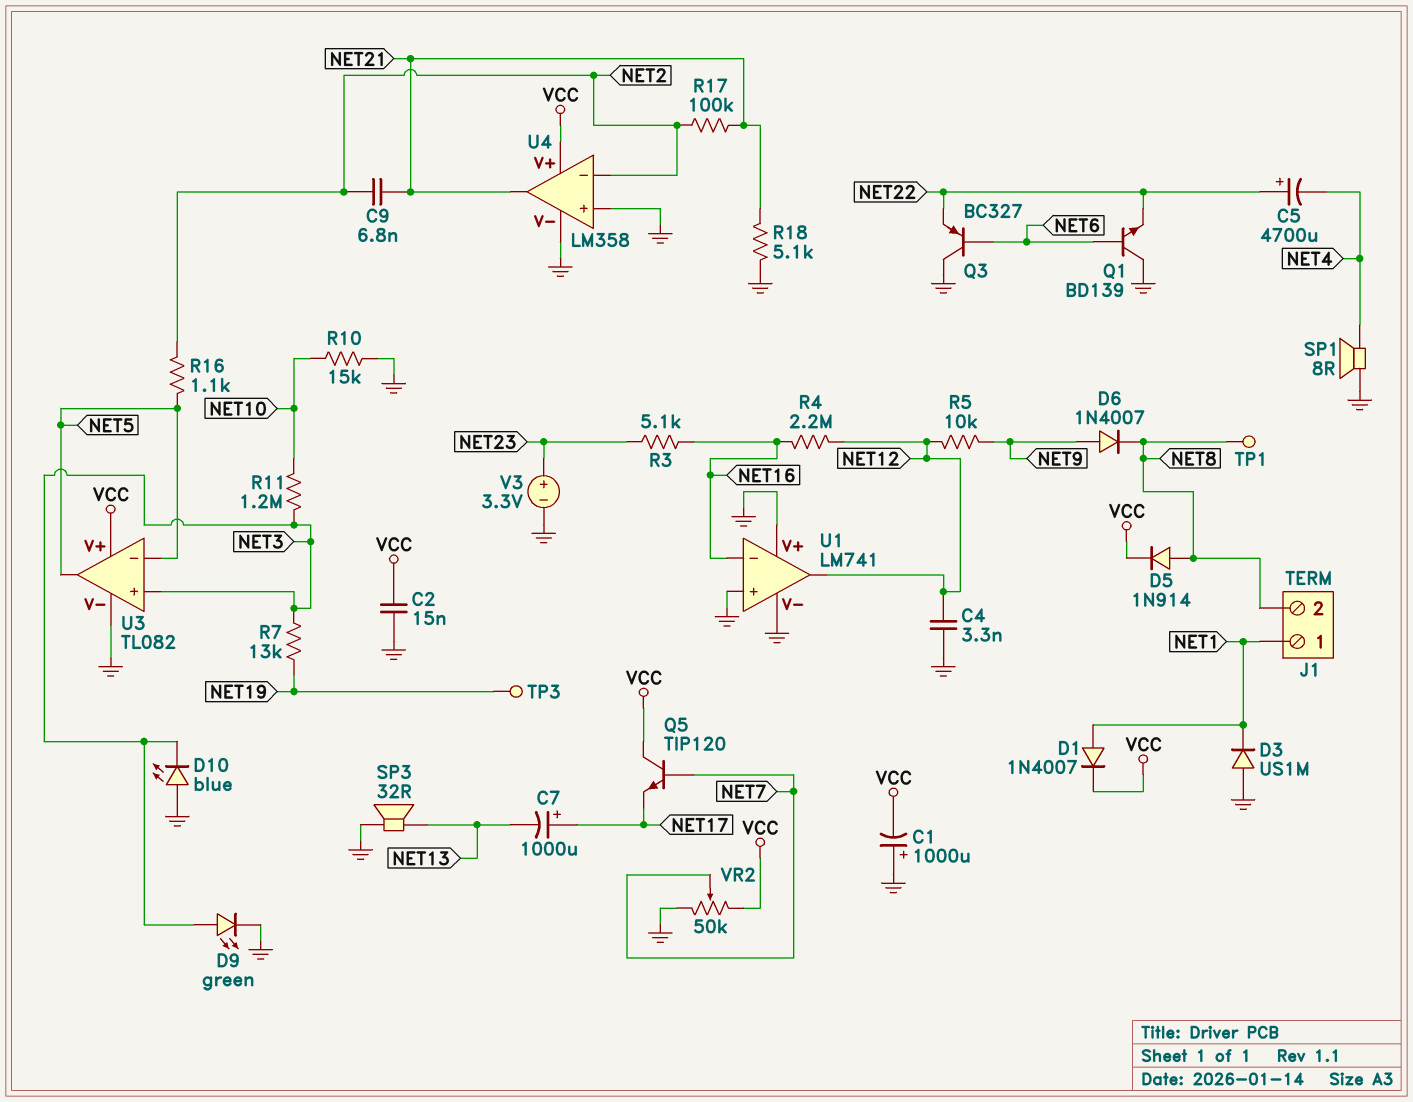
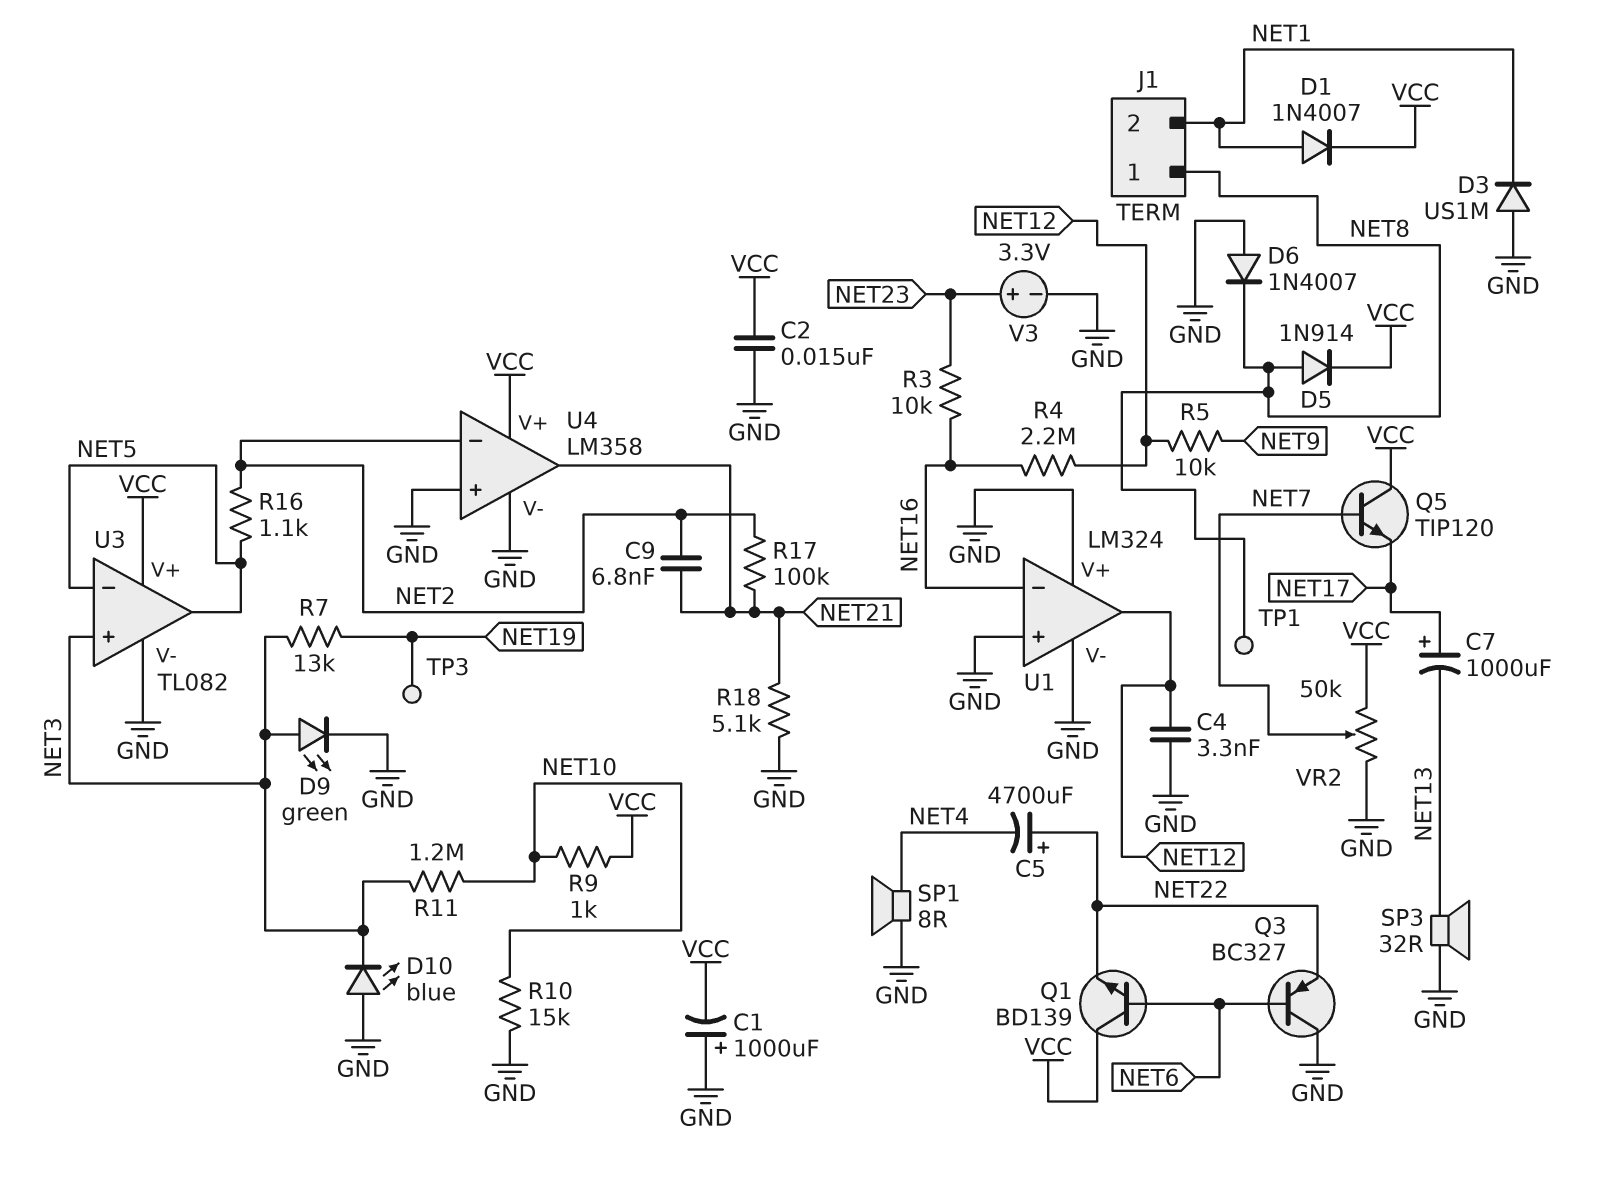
D6: diode 1N4007 (A NET9, K NET8) -> diode 1N4007 (A GND, K NET8)
J1 pin 1: NET1 -> NET8
J1 pin 2: NET8 -> NET1
Q1: NPN BD139 (B NET6, C GND, E NET22) -> NPN BD139 (B NET6, C VCC, E NET22)
R3: 5.1k (NET16, NET23) -> 10k (NET16, NET23)
R9: none -> 1k (NET10, VCC)
U1: LM741 -> LM324

